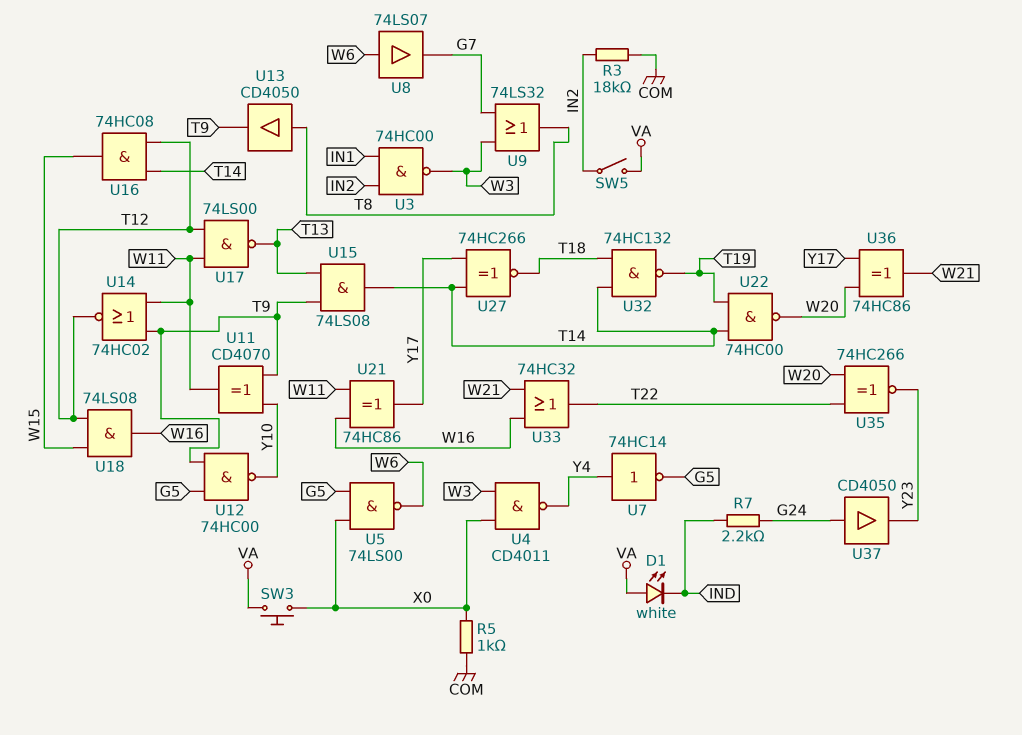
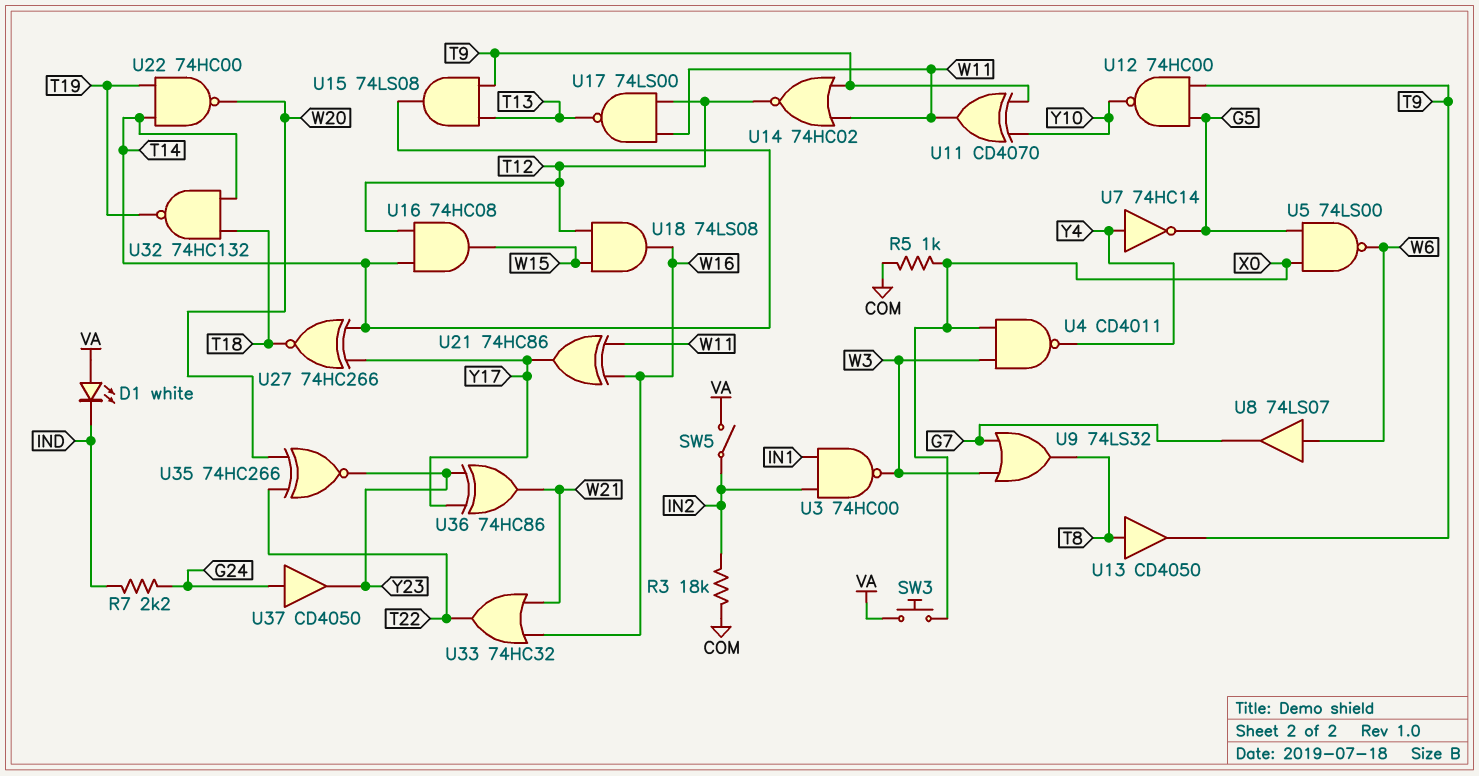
U36: XOR 74HC86 (in W20, in Y17, out W21) -> XOR 74HC86 (in Y17, in Y23, out W21)

